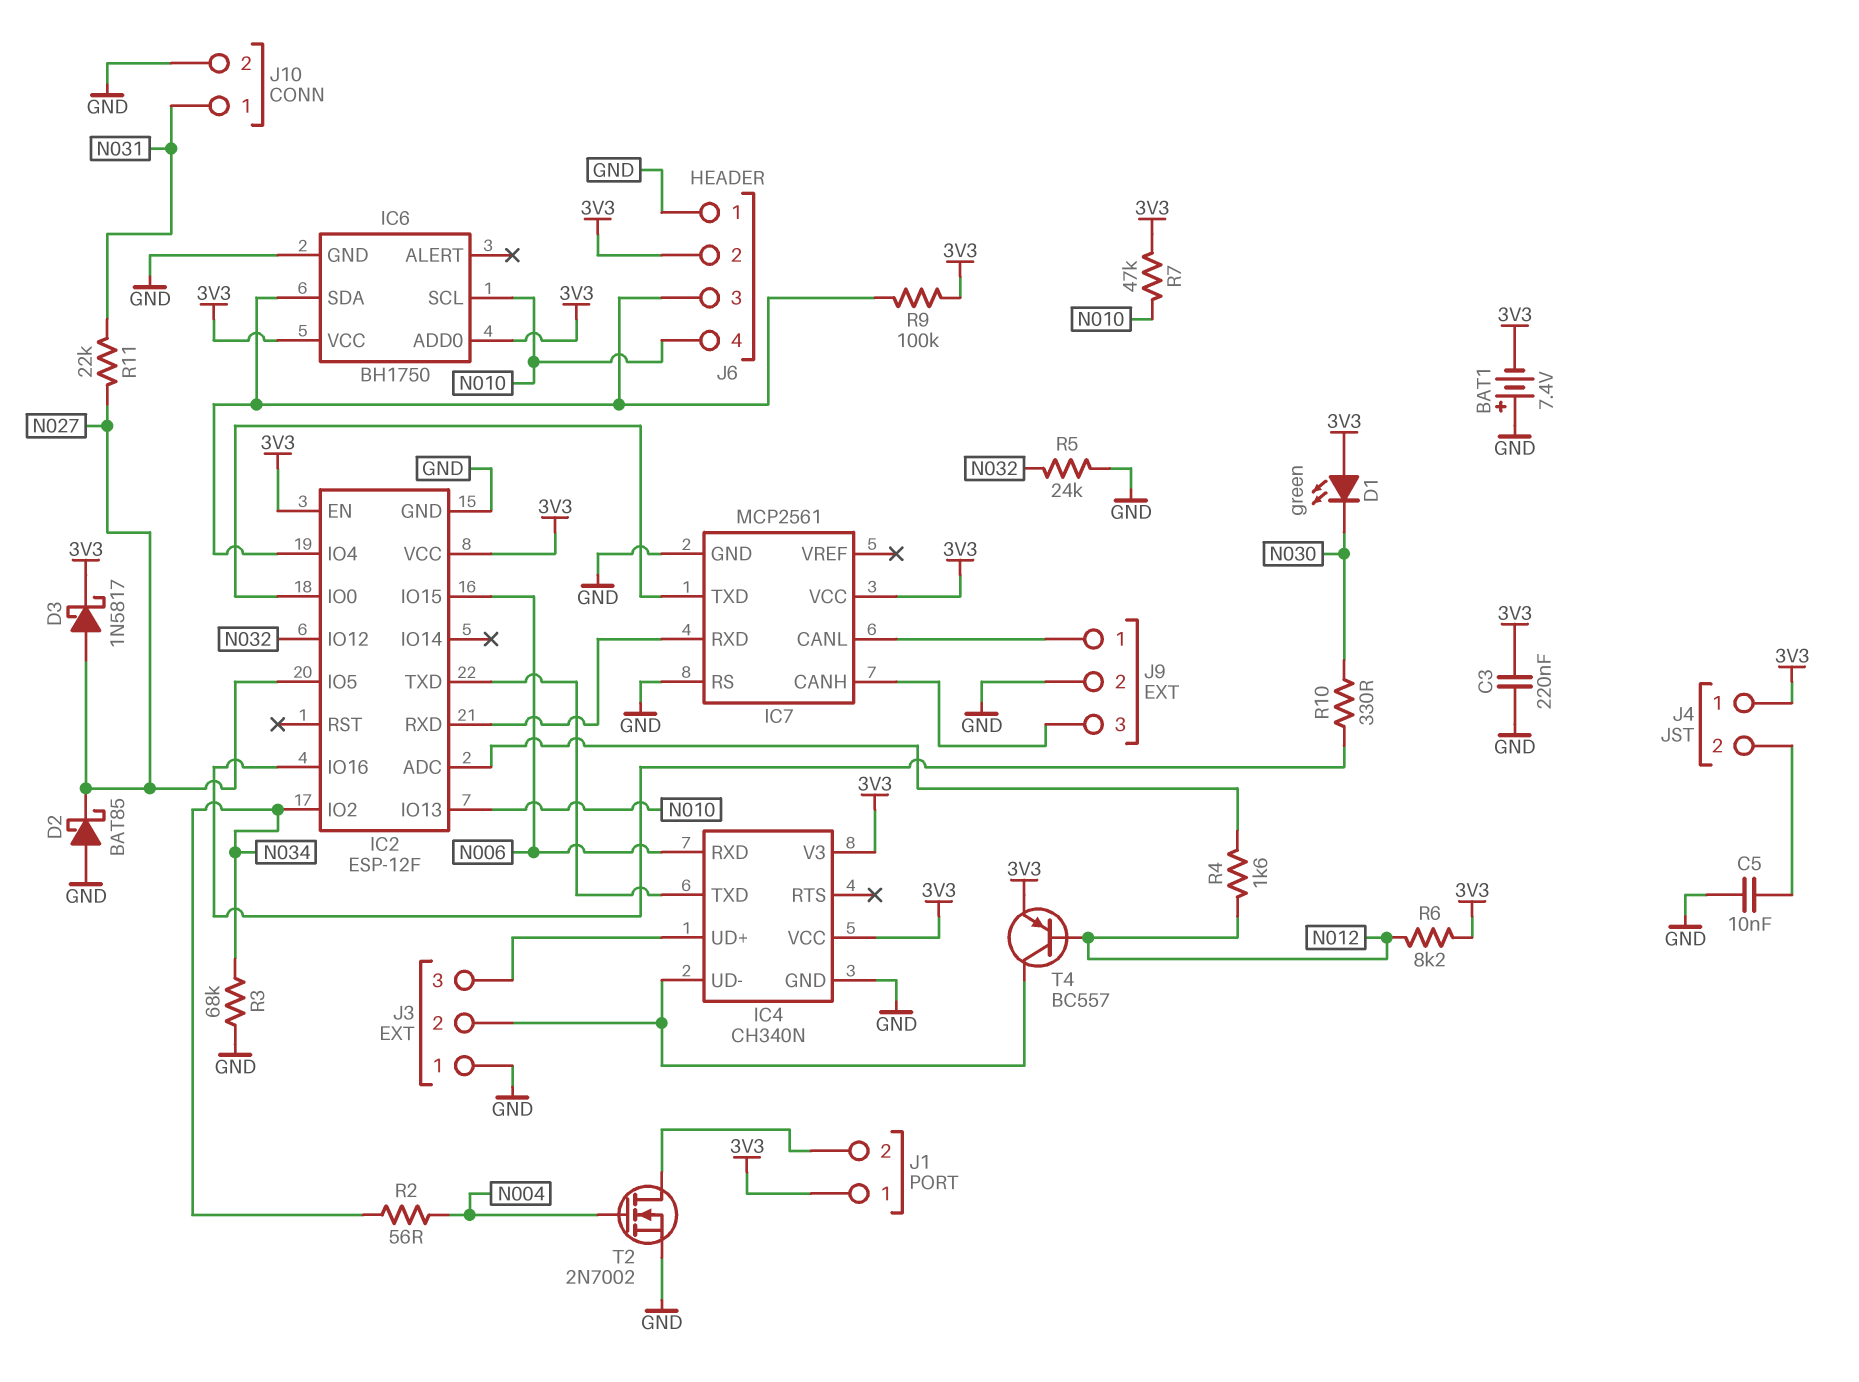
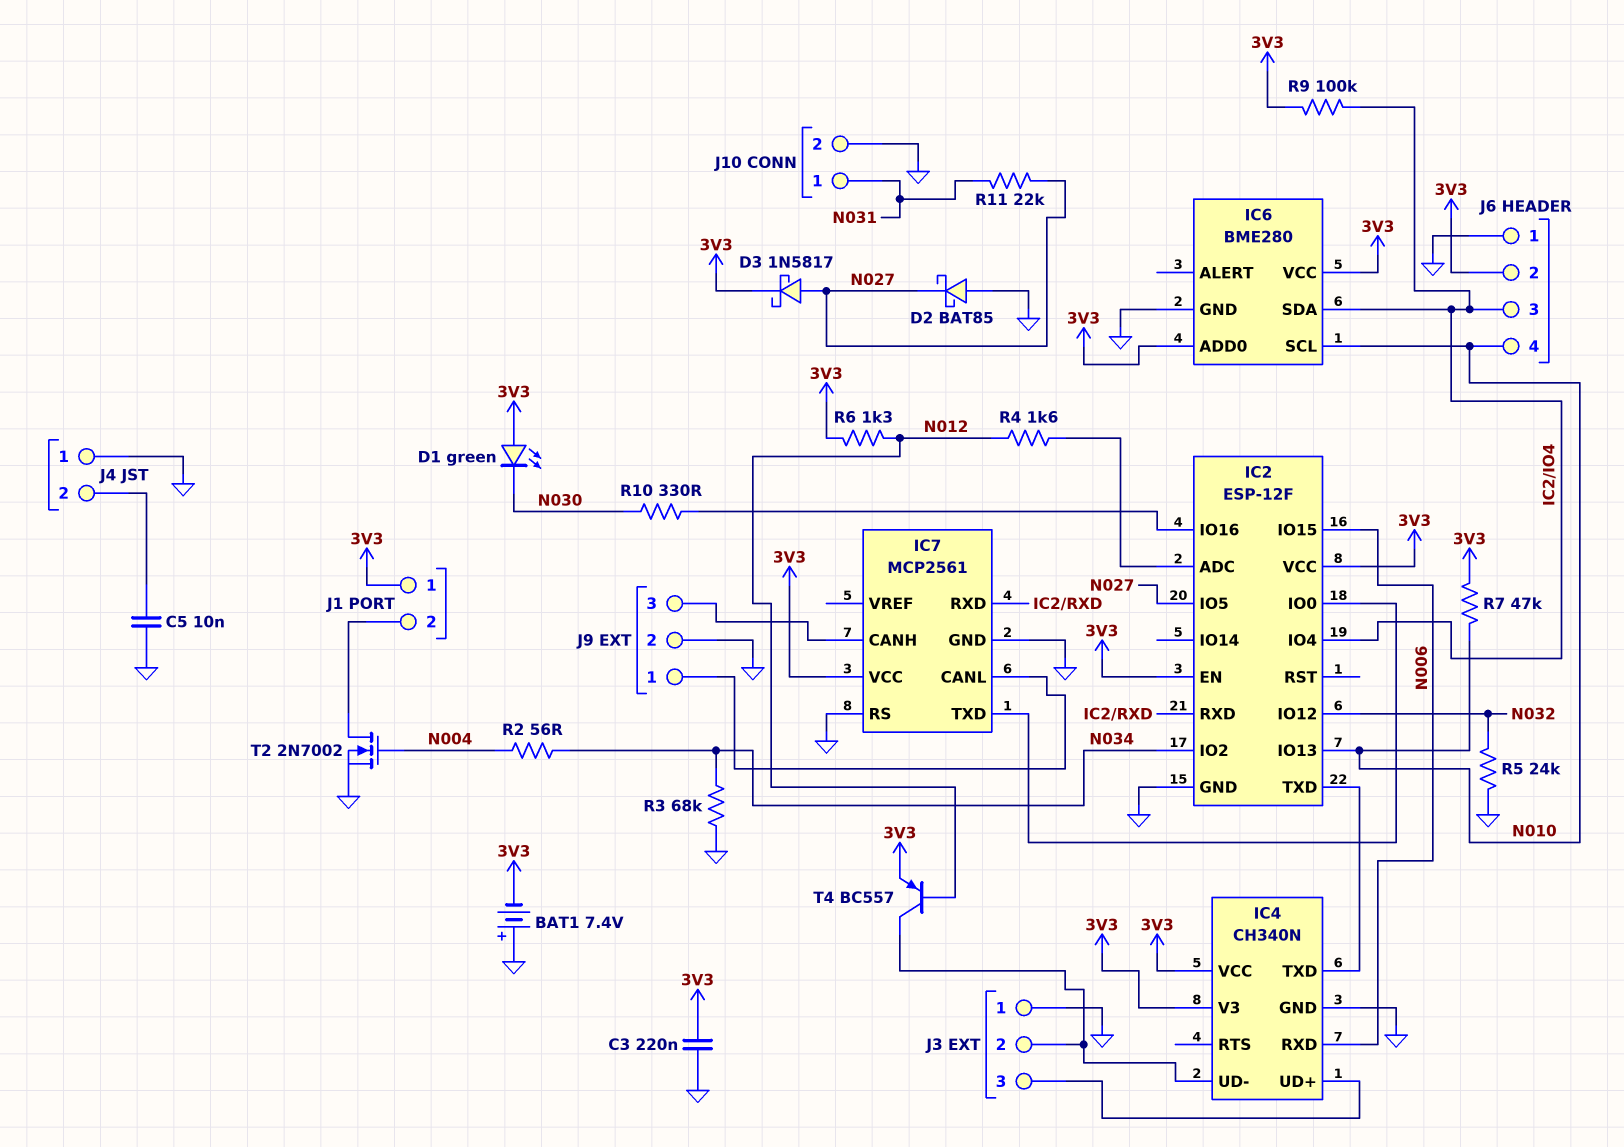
IC6: BH1750 -> BME280
J4 pin 1: 3V3 -> GND
R6: 8.2k (3V3, N012) -> 1.3k (3V3, N012)

